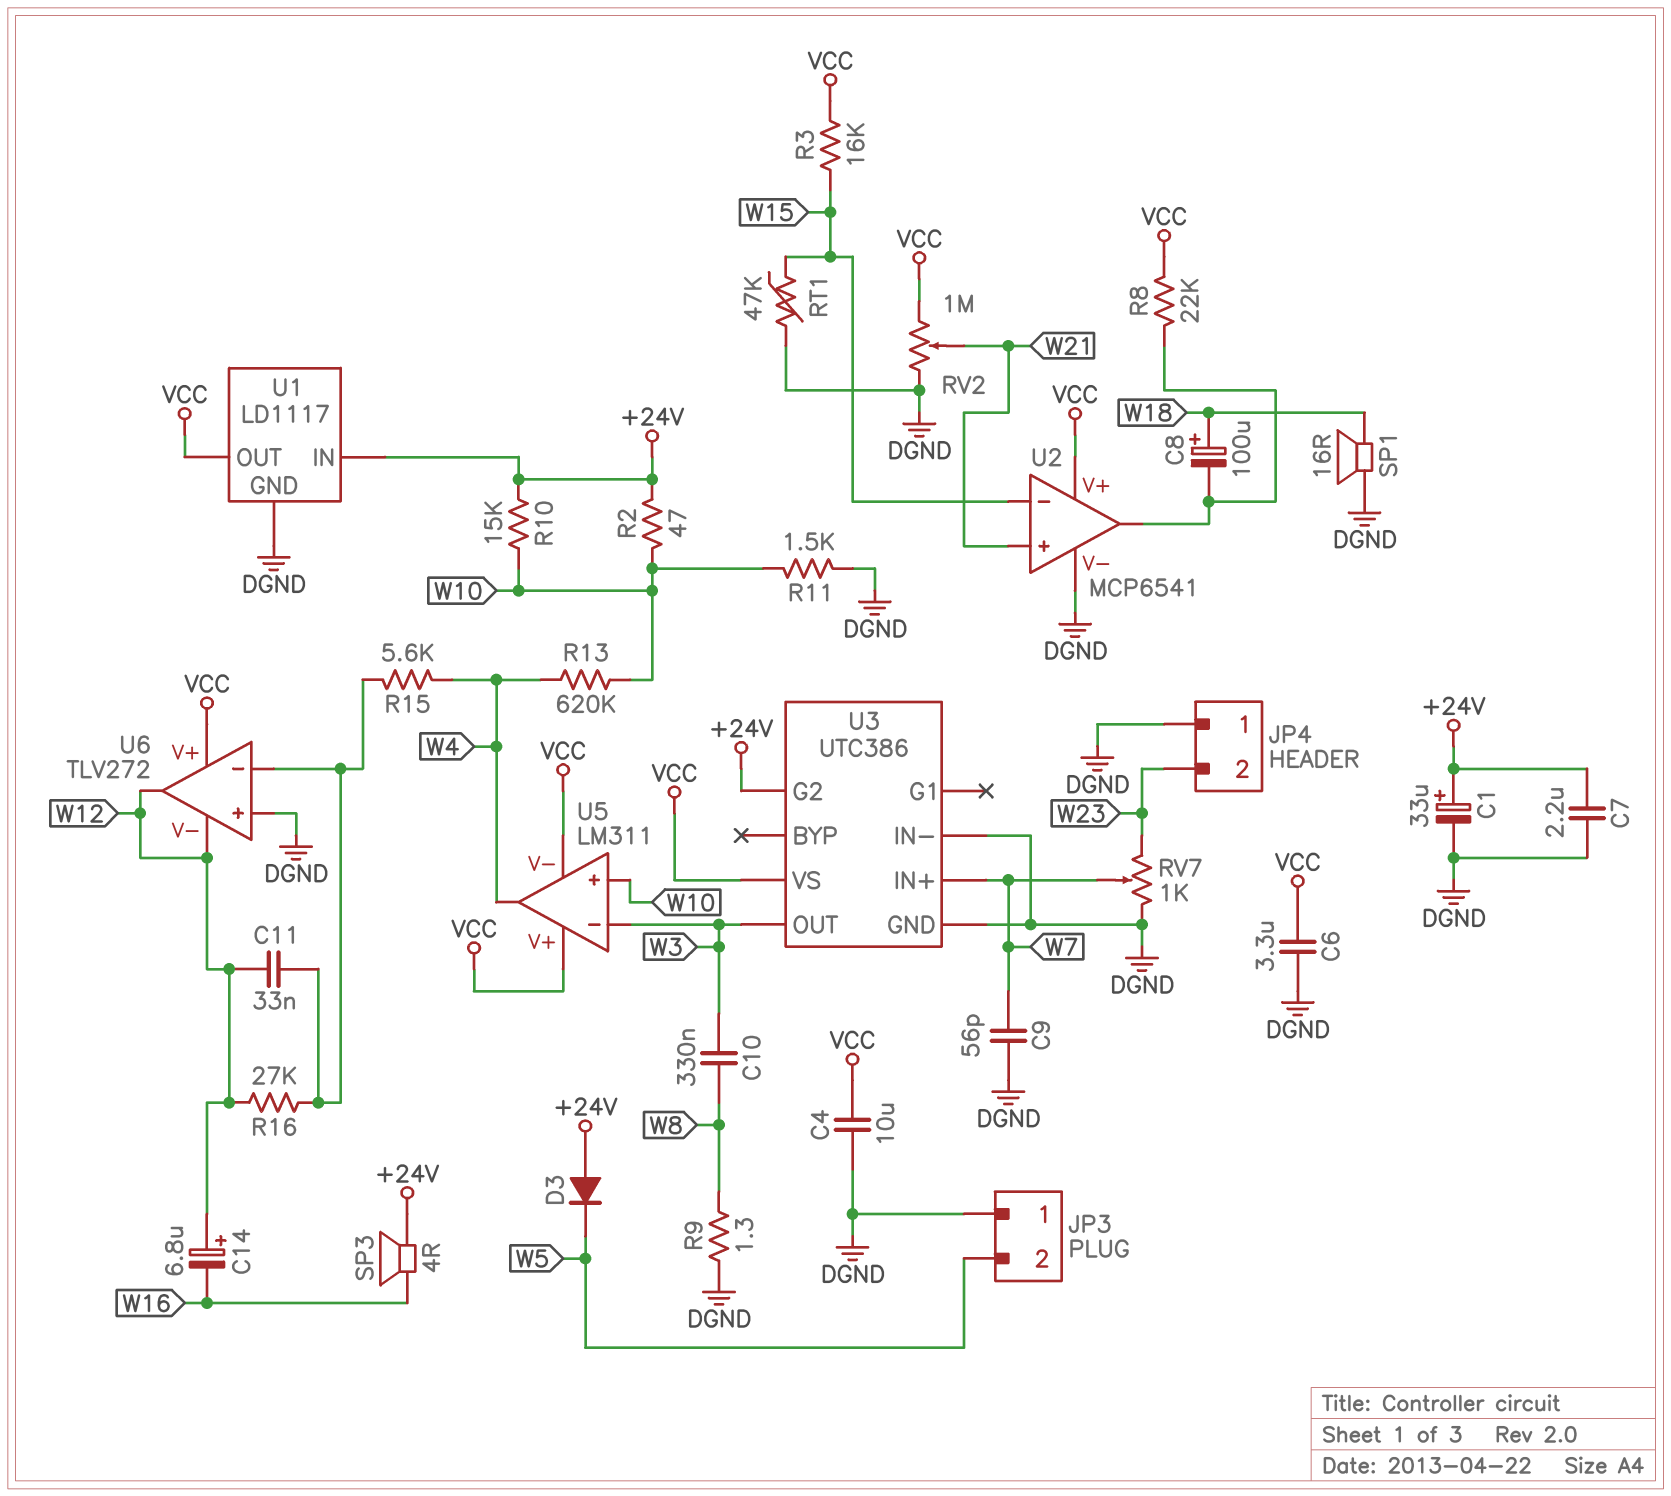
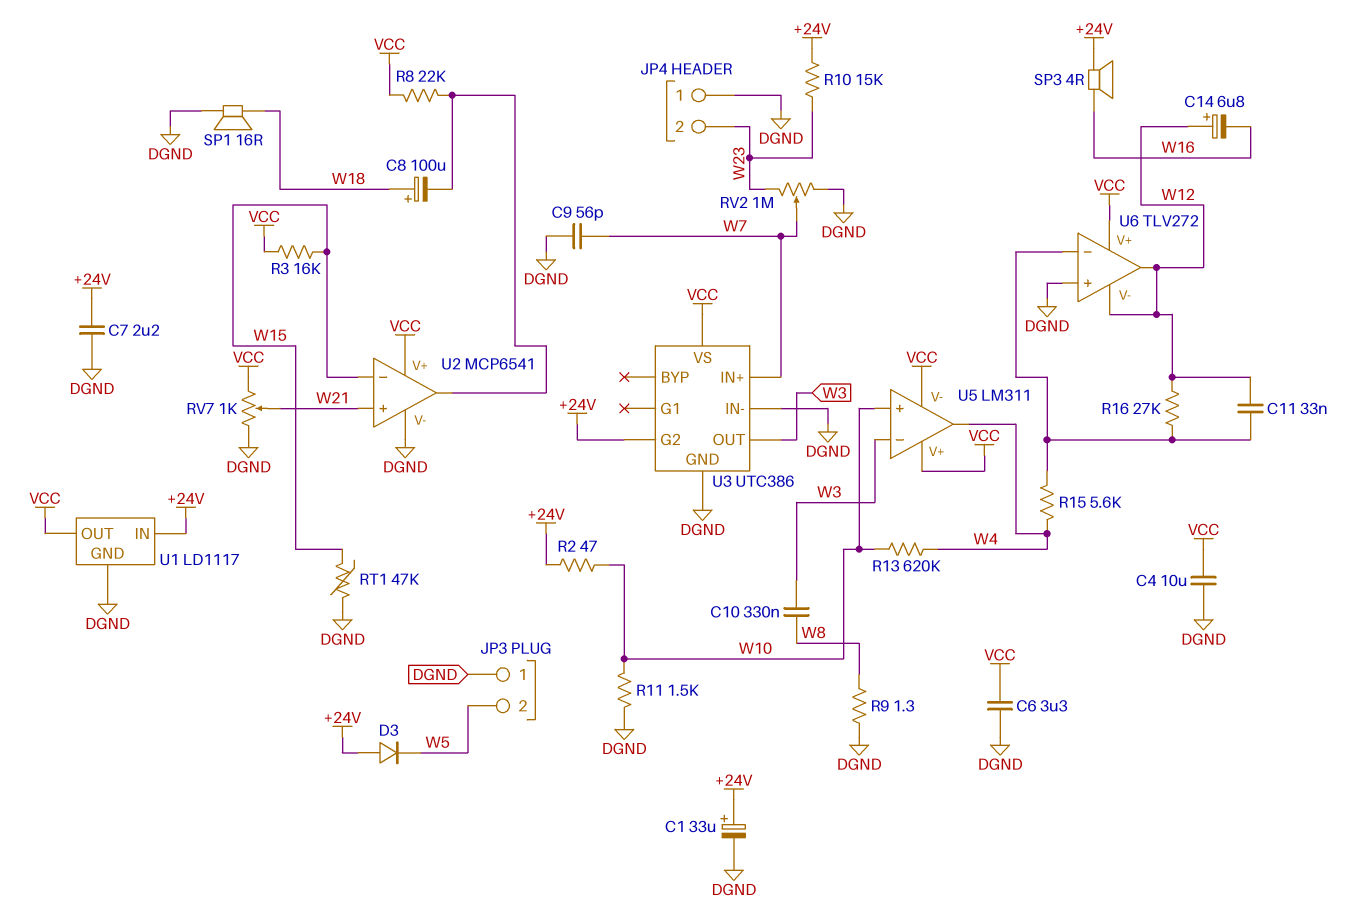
R10: 15k (+24V, W10) -> 15k (+24V, W23)
RV2: 1M (DGND, VCC, wiper W21) -> 1M (DGND, W23, wiper W7)
RV7: 1k (DGND, W23, wiper W7) -> 1k (DGND, VCC, wiper W21)

